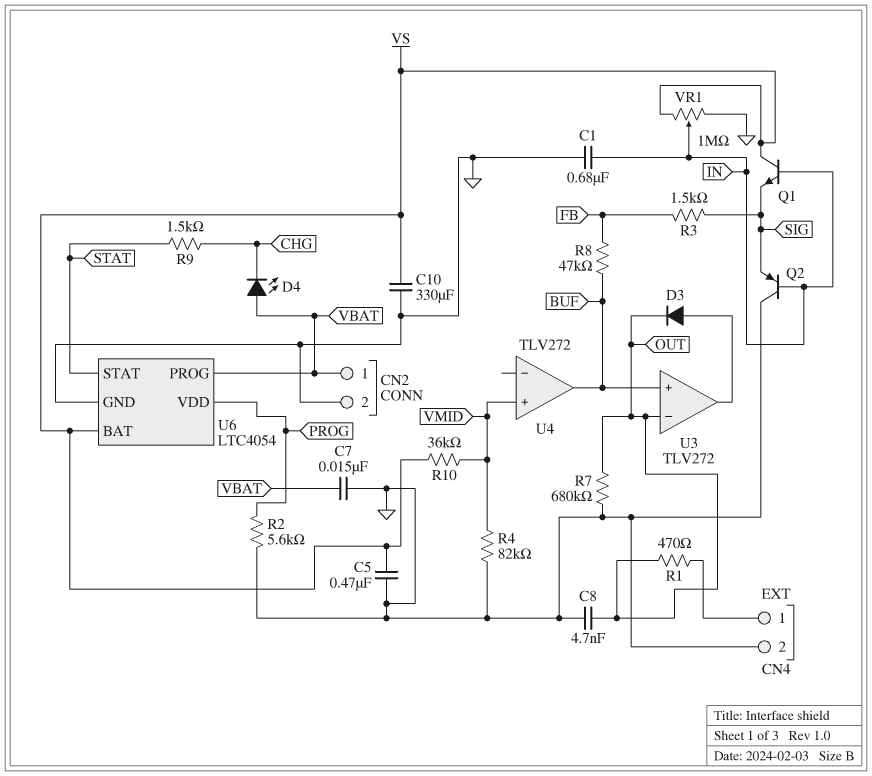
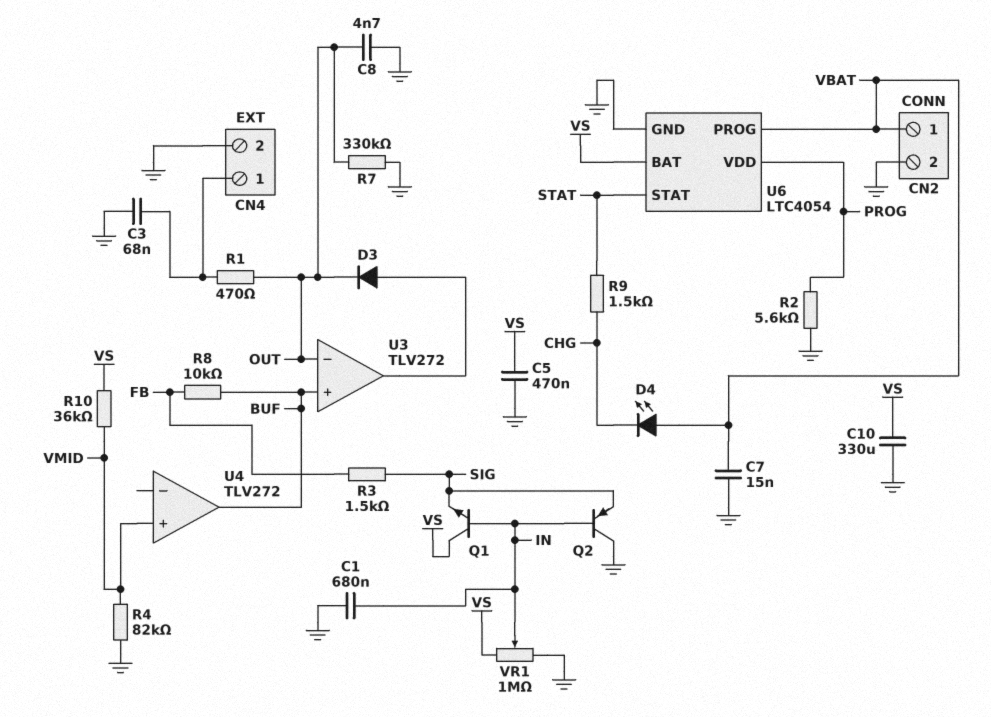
C3: none -> 68nF (CN4/1, GND)
R7: 680k (GND, OUT) -> 330k (GND, OUT)
R8: 47k (BUF, FB) -> 10k (BUF, FB)

